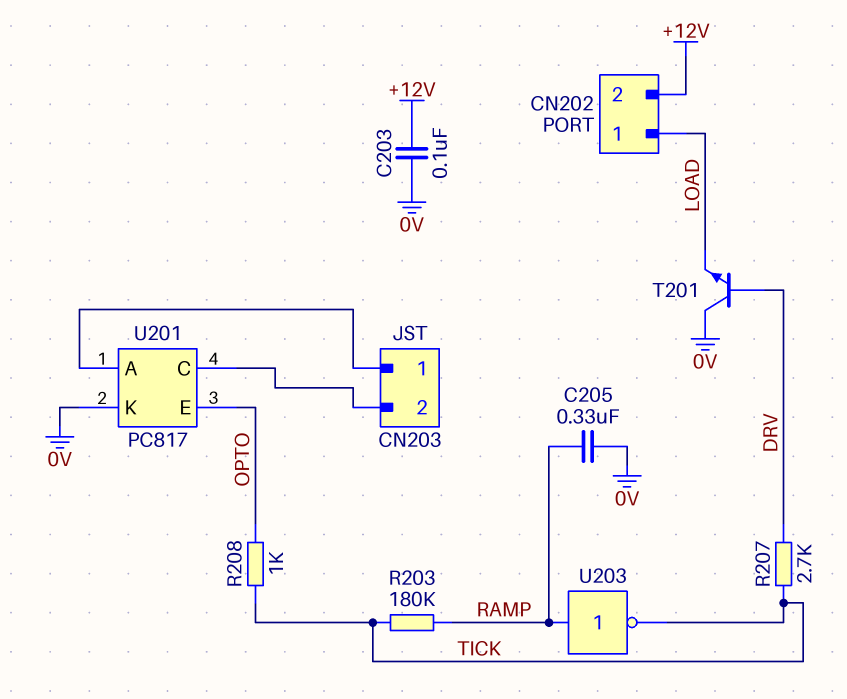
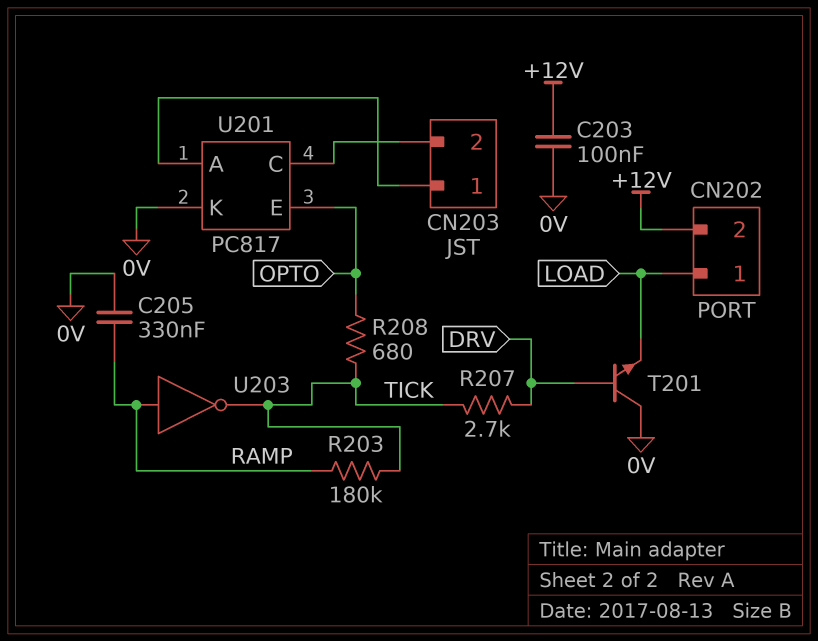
R208: 1k (OPTO, TICK) -> 680 (OPTO, TICK)

